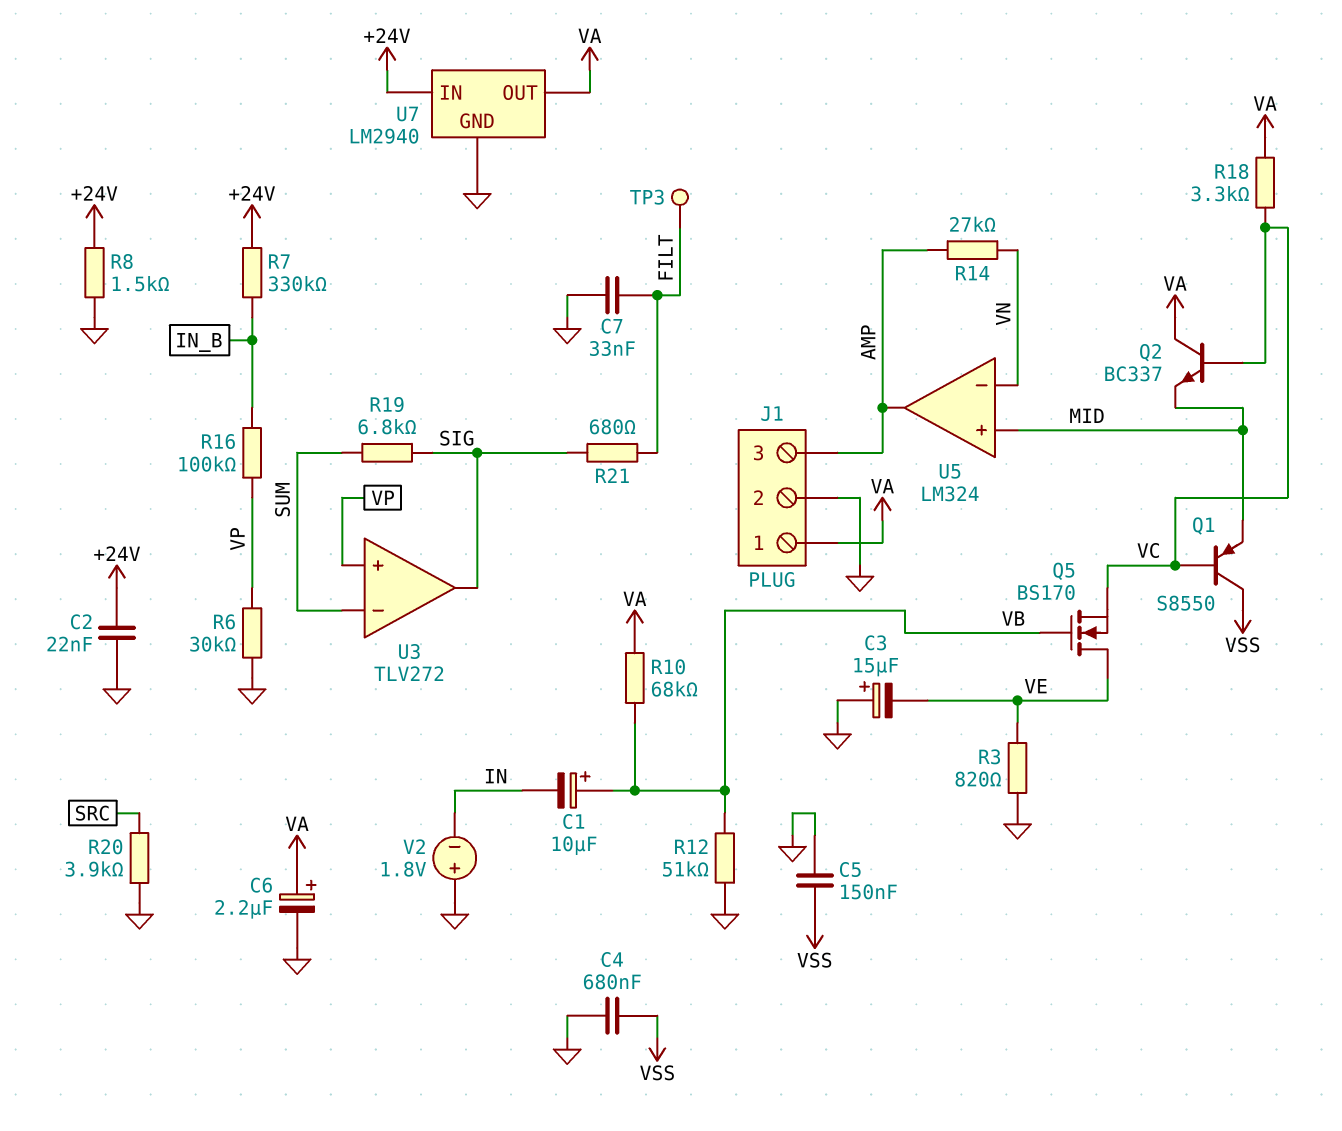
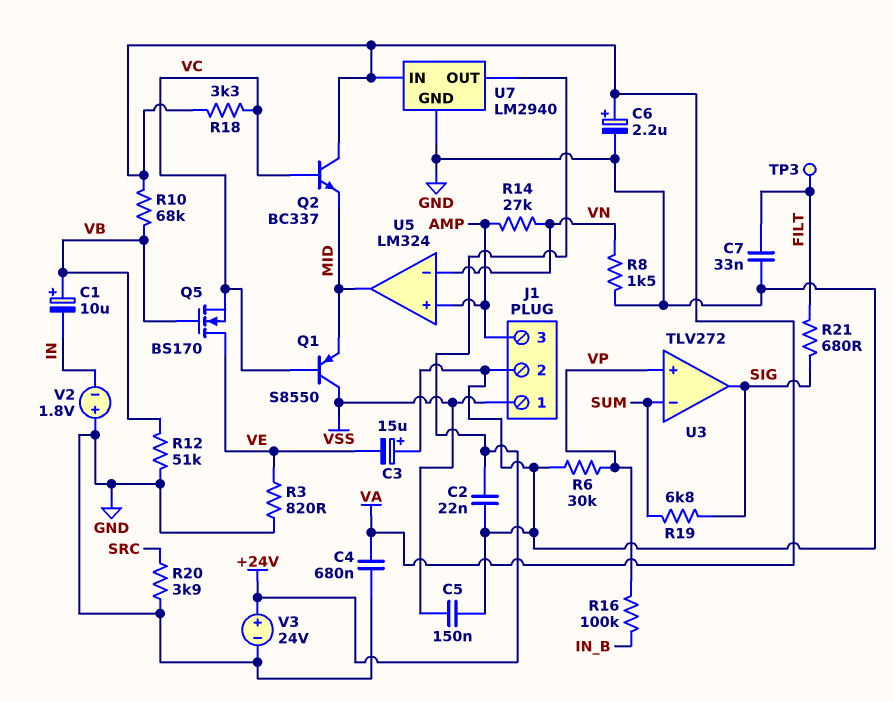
C4: 680nF (GND, VSS) -> 680nF (GND, VA)
J1 pin 1: VA -> VSS
R7: 330k (+24V, IN_B) -> none
R8: 1.5k (+24V, GND) -> 1.5k (GND, VN)
U5 pin in+: MID -> AMP
U5 pin out: AMP -> MID
U7 pin IN: +24V -> VA
U7 pin OUT: VA -> +24V
V3: none -> 24V (plus +24V, minus GND)

